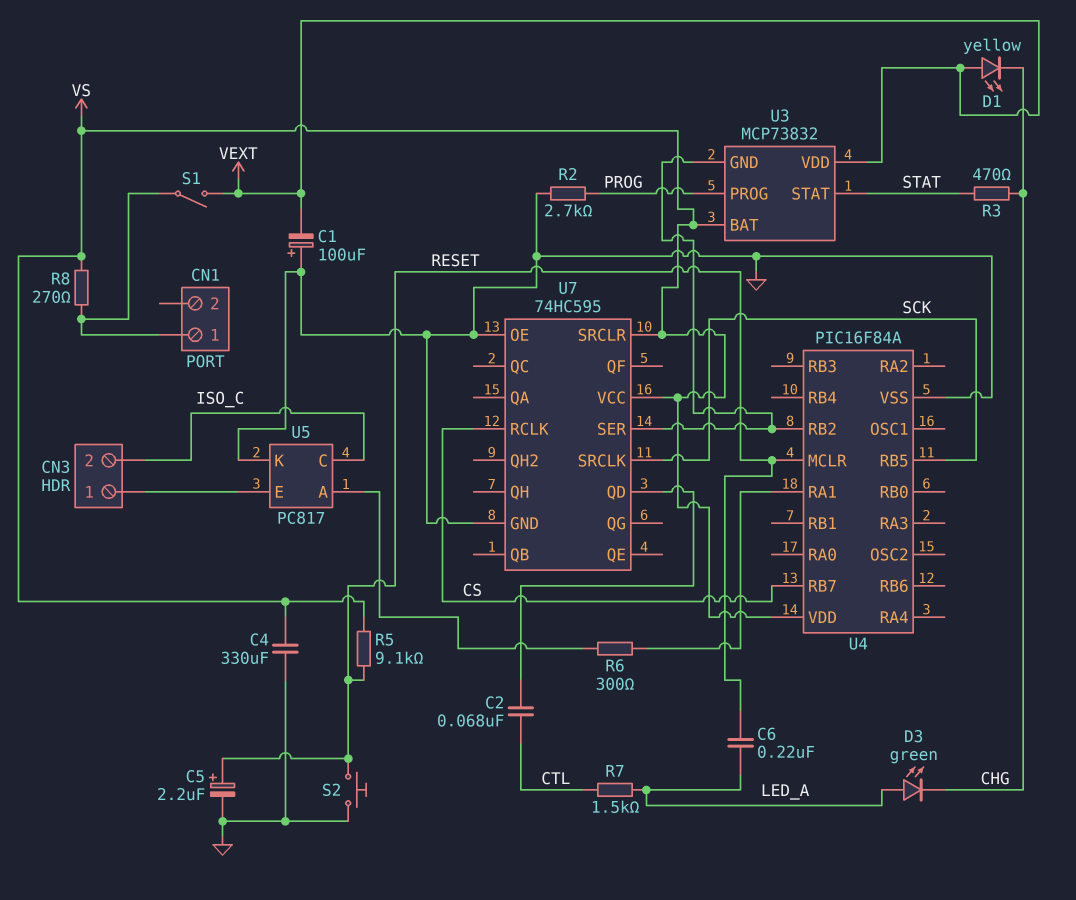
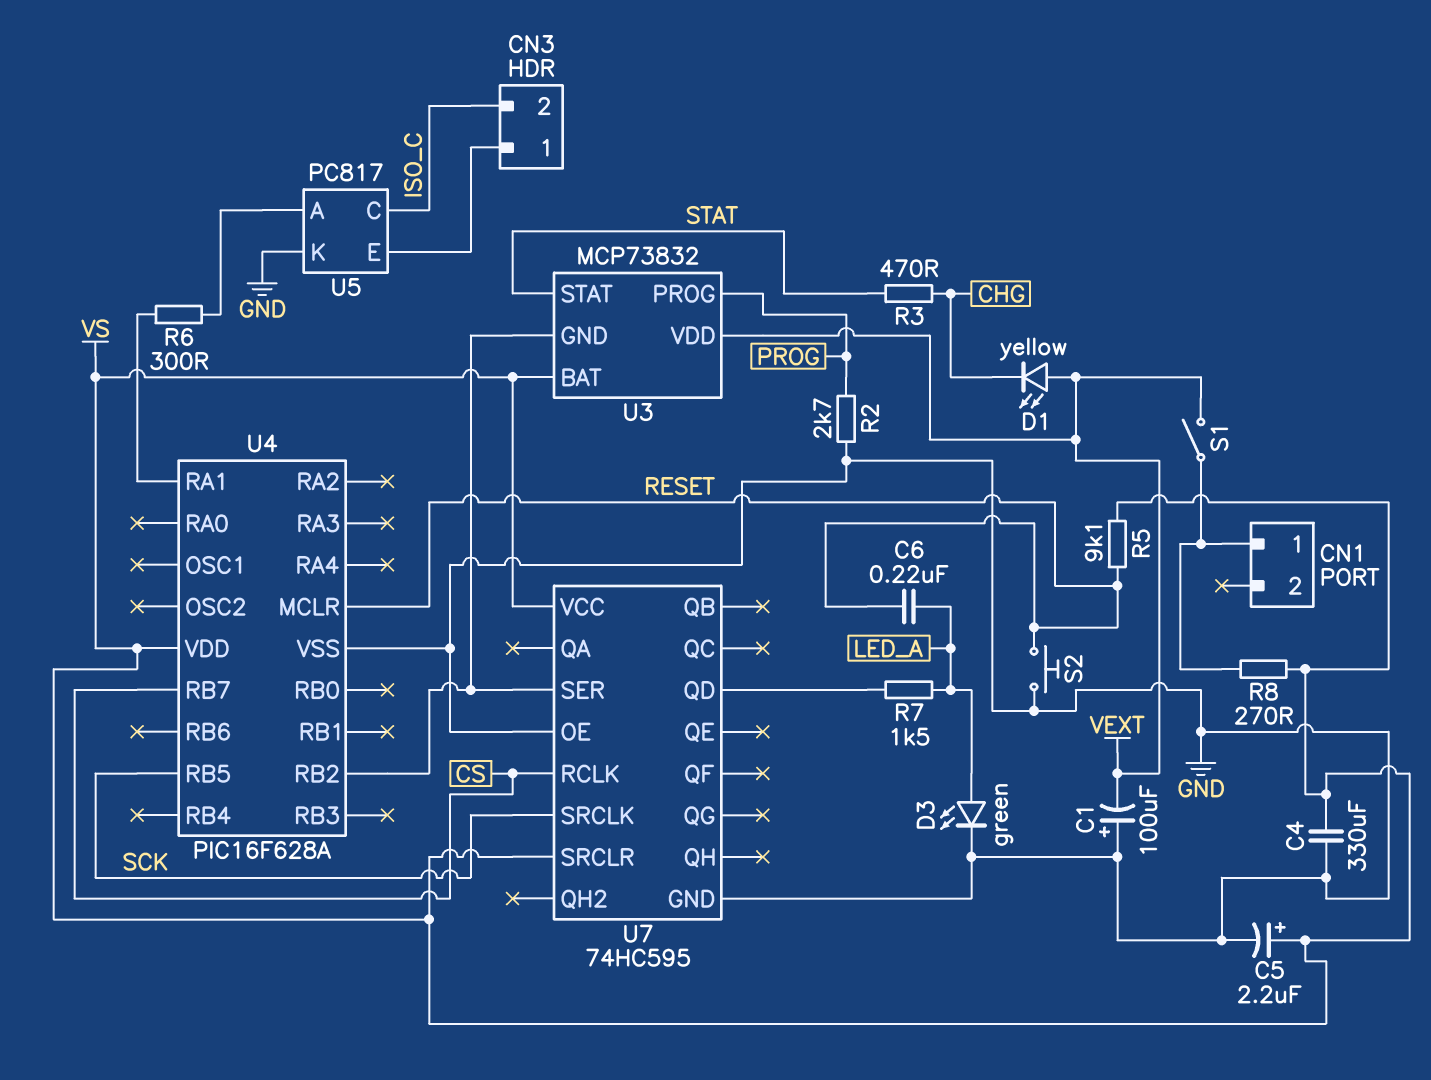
C2: 68nF (CTL, U7/QD) -> none
C5: 2.2uF (plus RESET, minus GND) -> 2.2uF (plus VS, minus GND)
D3: LED green (A LED_A, K CHG) -> LED green (A LED_A, K GND)
R7: 1.5k (CTL, LED_A) -> 1.5k (LED_A, U7/QD)
U4: PIC16F84A -> PIC16F628A

